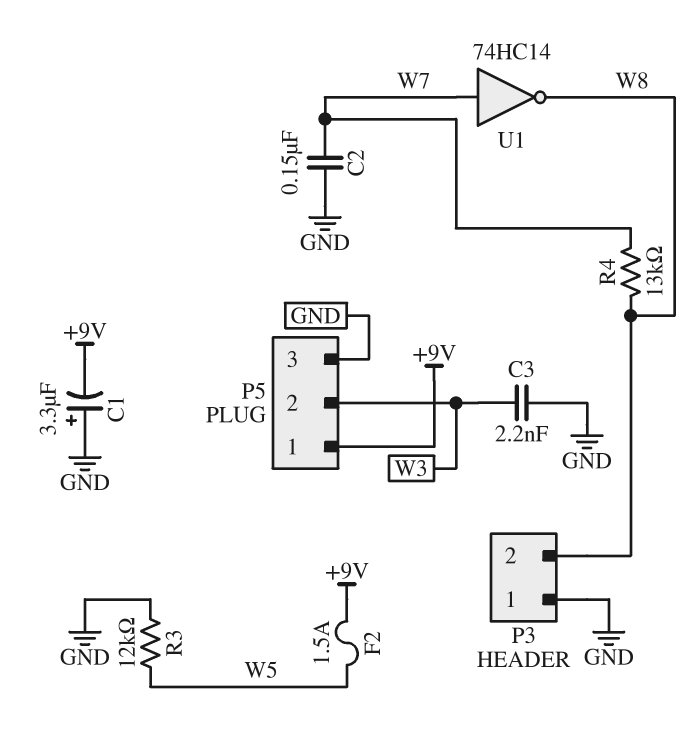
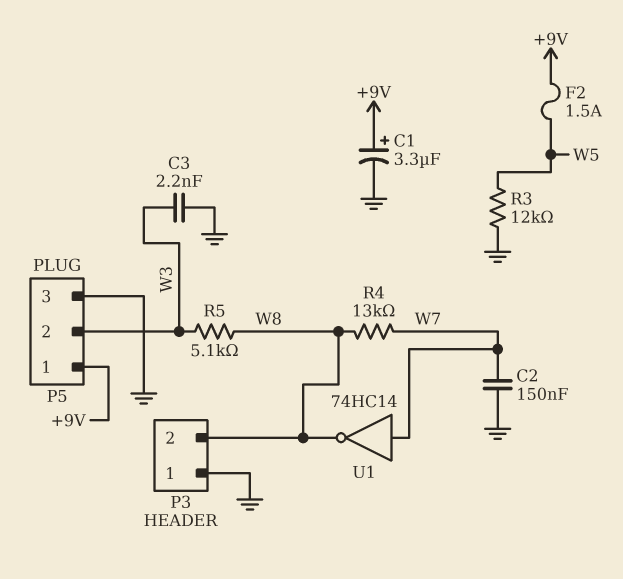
C1: 3.3uF (plus GND, minus +9V) -> 3.3uF (plus +9V, minus GND)
R5: none -> 5.1k (W3, W8)

